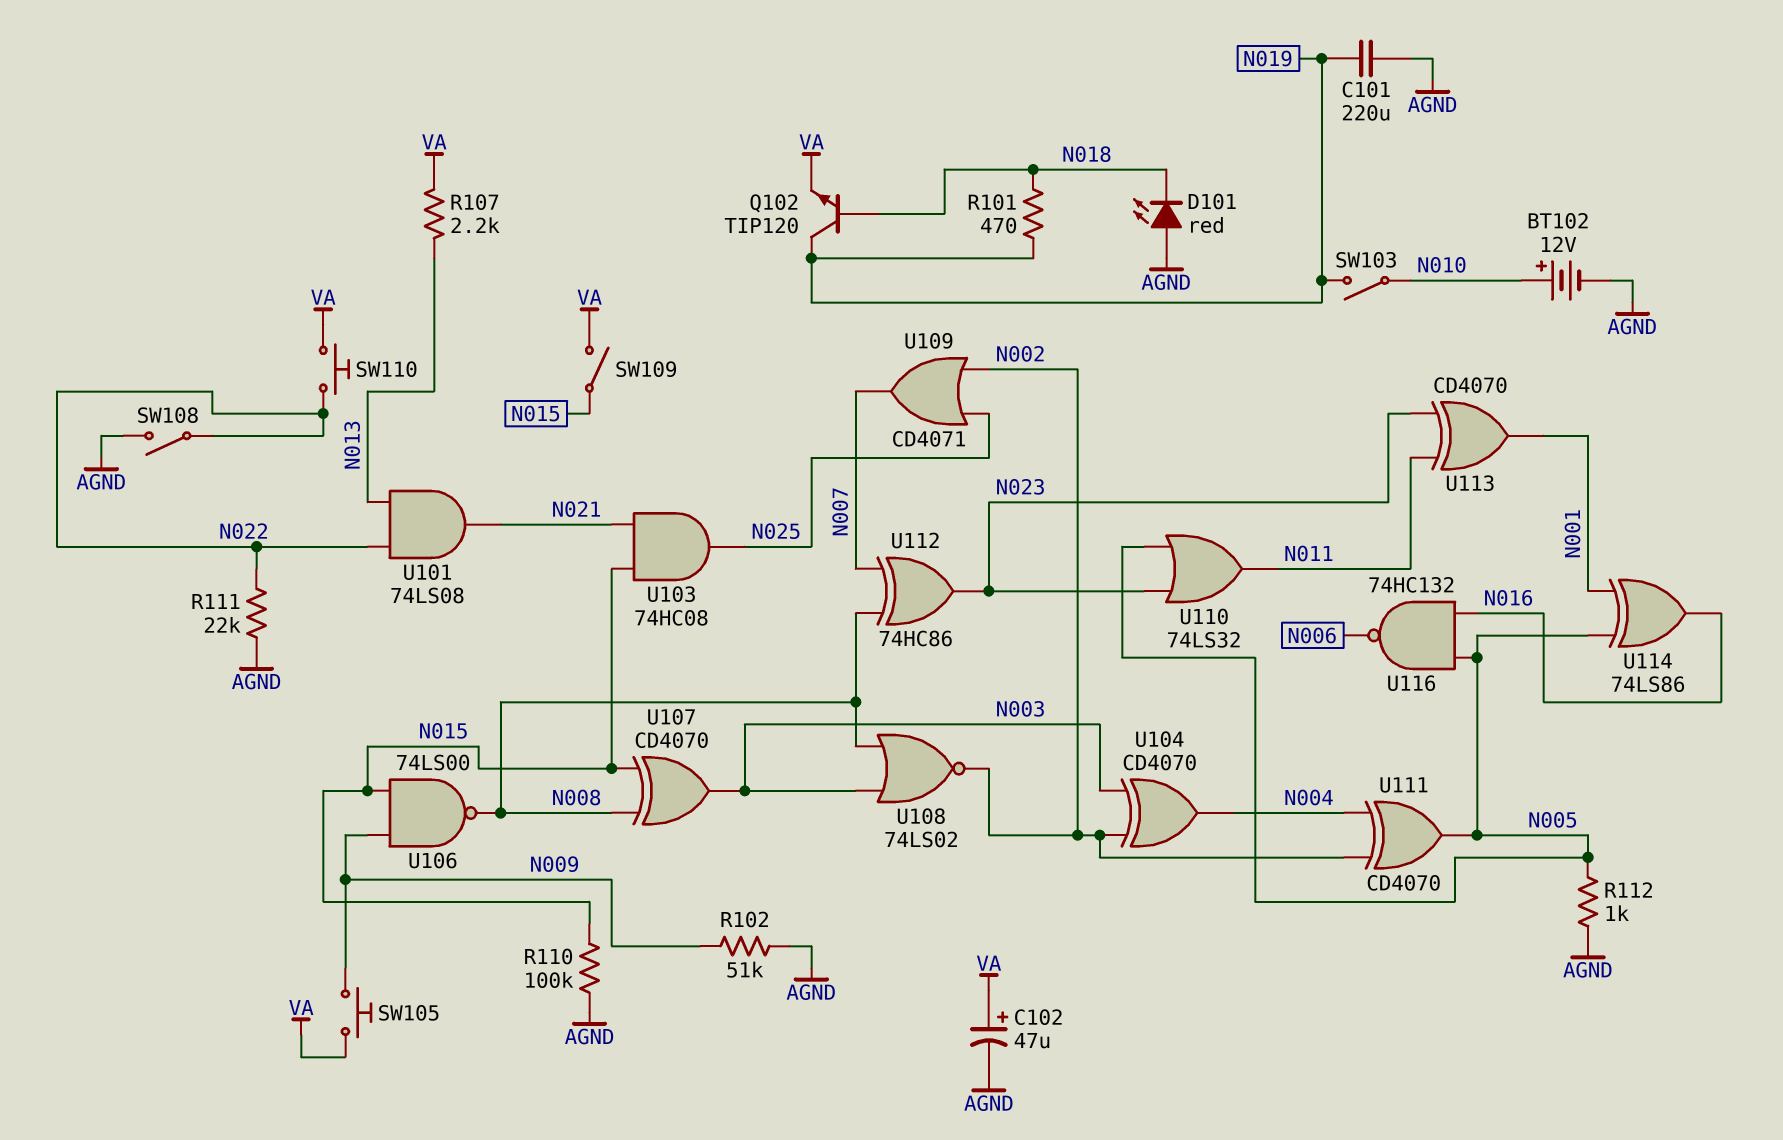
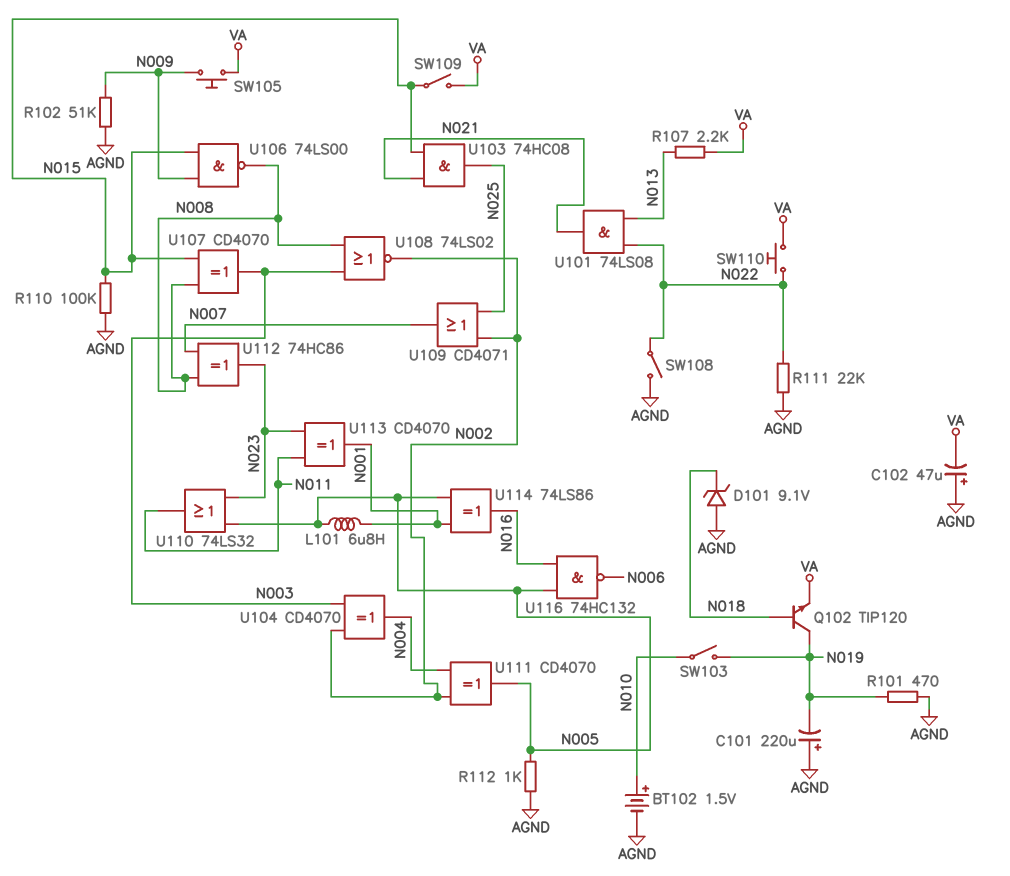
BT102: 12V (plus N010, minus AGND) -> 1.5V (plus N010, minus AGND)
C101: 220uF (AGND, N019) -> 220uF (plus AGND, minus N019)
C102: 47uF (plus VA, minus AGND) -> 47uF (plus AGND, minus VA)
D101: LED red (A AGND, K N018) -> zener 9.1V (A AGND, K N018)
L101: none -> 6.8uH (N001, N005)
R101: 470 (N018, N019) -> 470 (AGND, N019)

